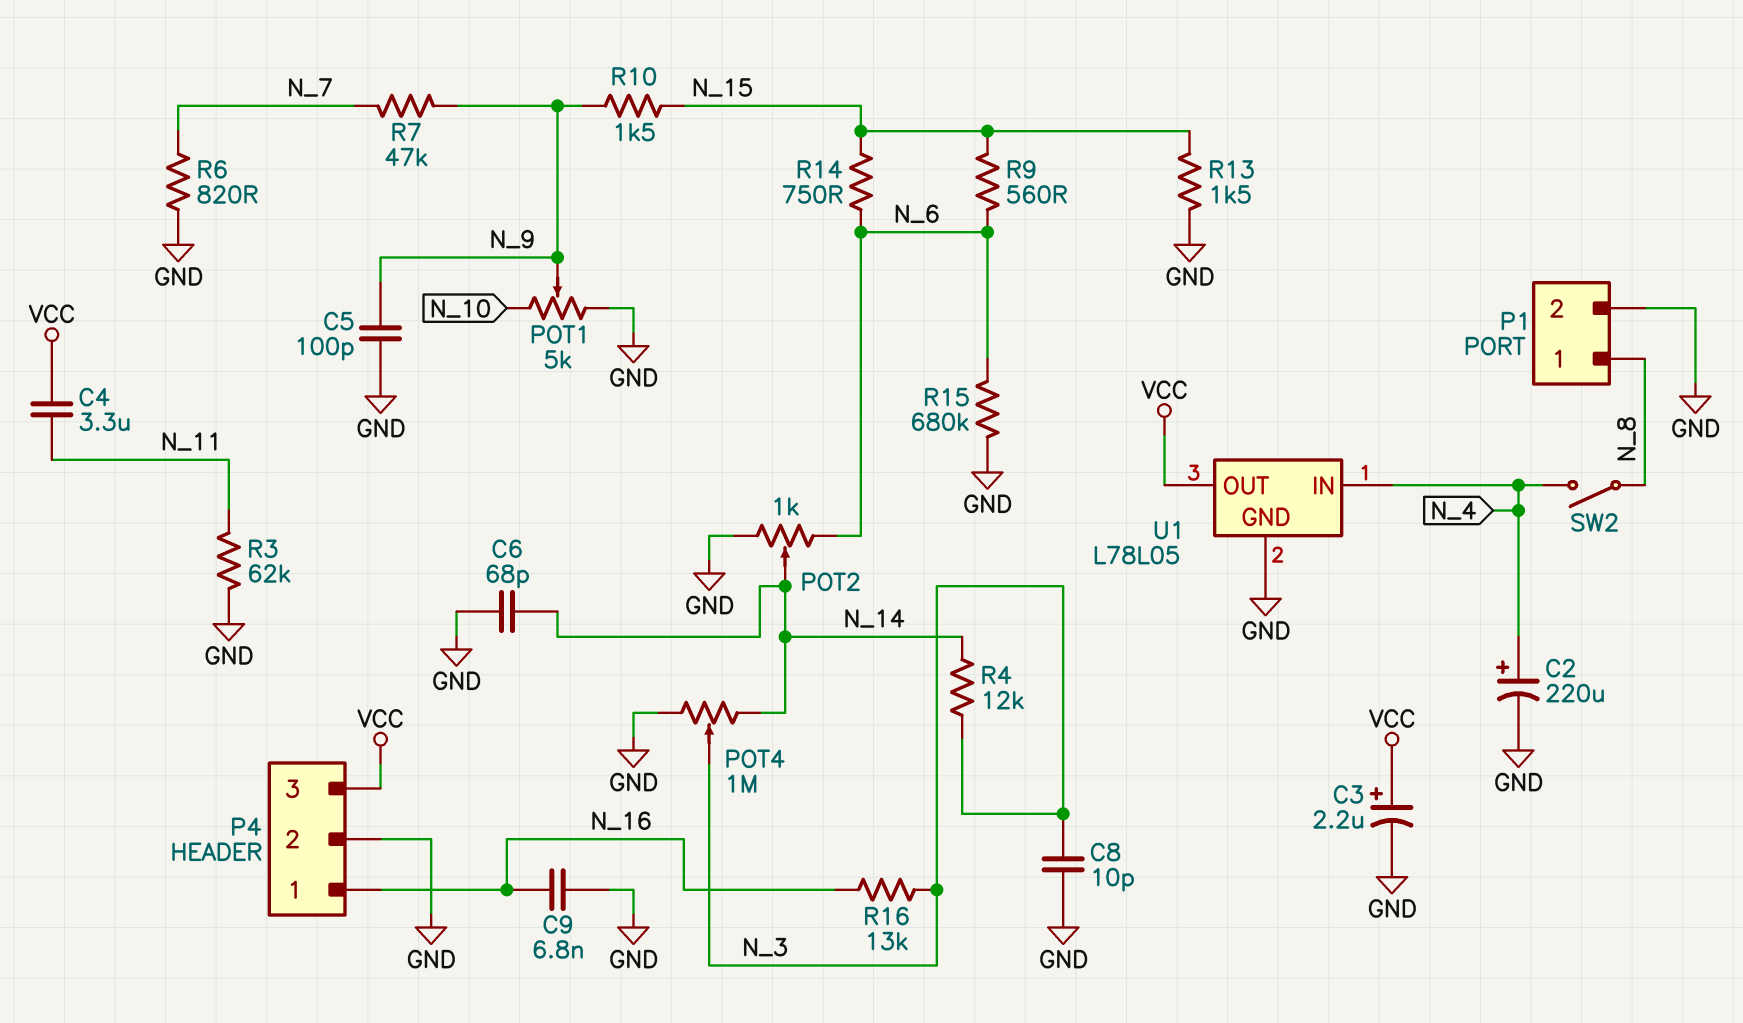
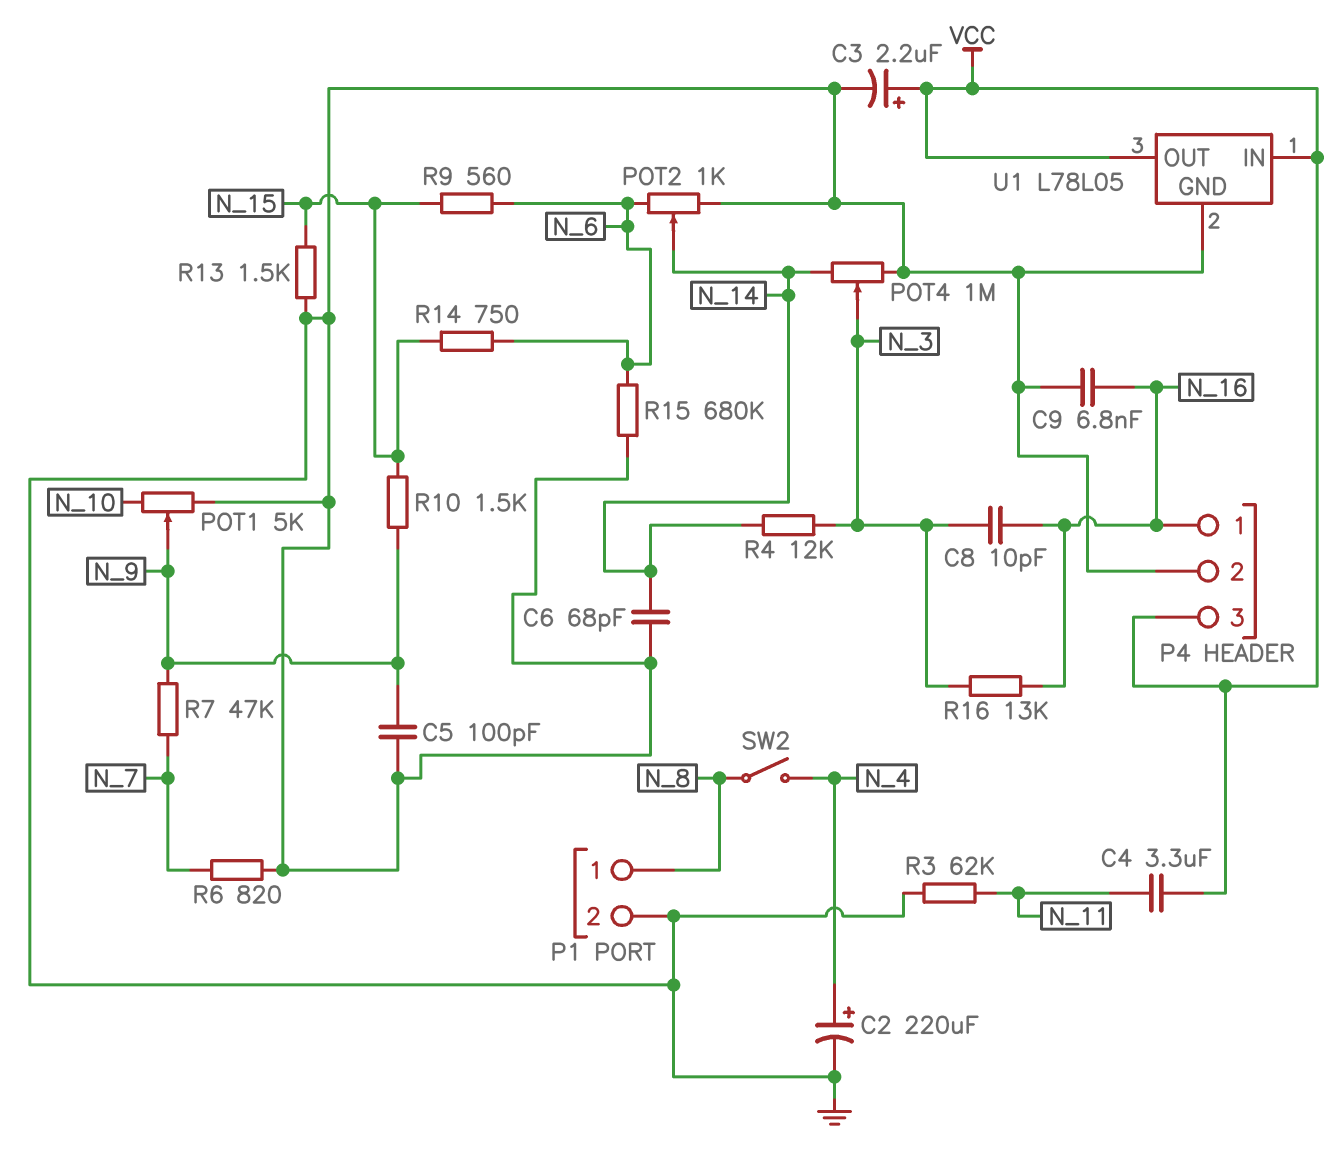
C8: 10pF (GND, N_3) -> 10pF (N_3, N_16)
U1 pin IN: N_4 -> VCC

